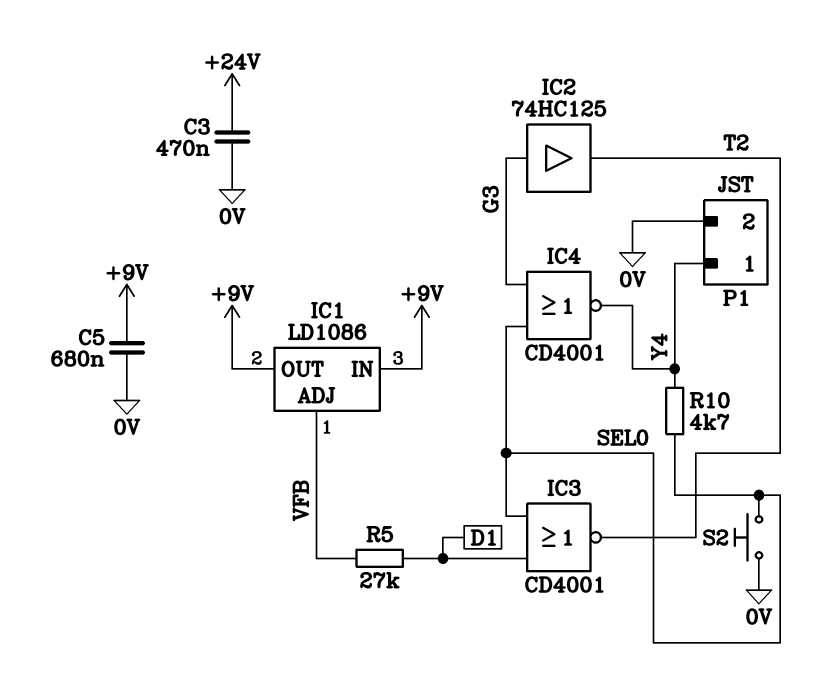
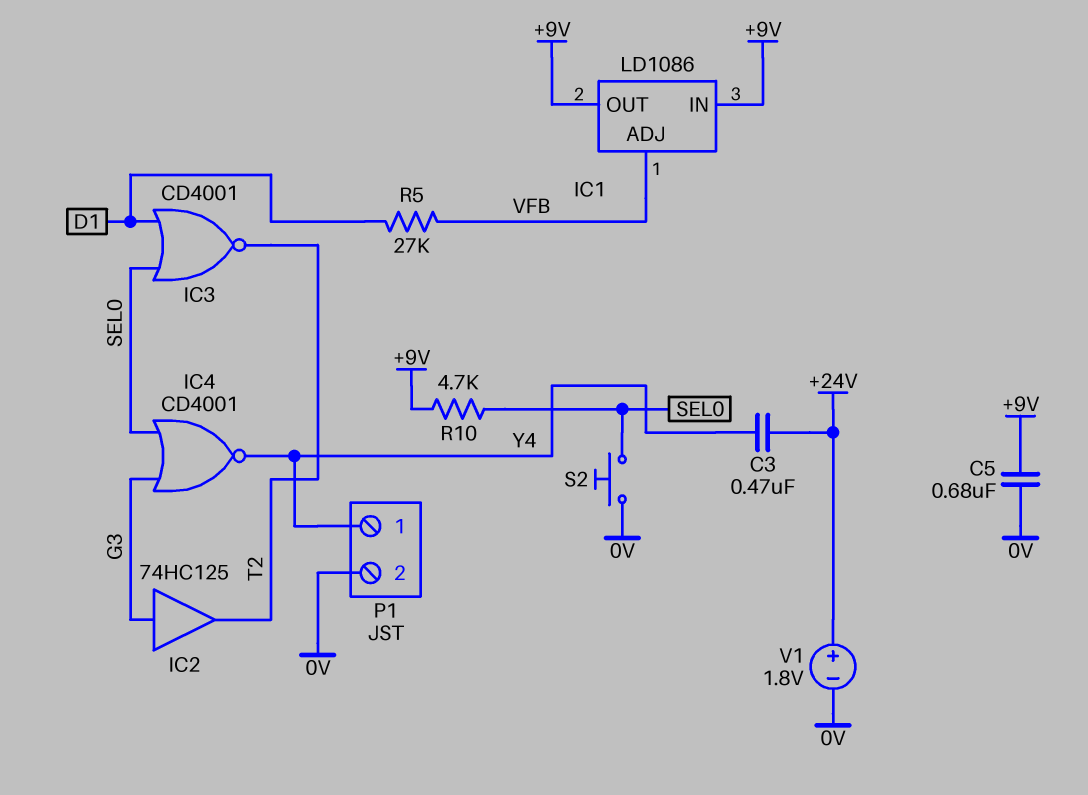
C3: 470nF (+24V, 0V) -> 470nF (+24V, Y4)
R10: 4.7k (SEL0, Y4) -> 4.7k (+9V, SEL0)
V1: none -> 1.8V (plus +24V, minus 0V)

